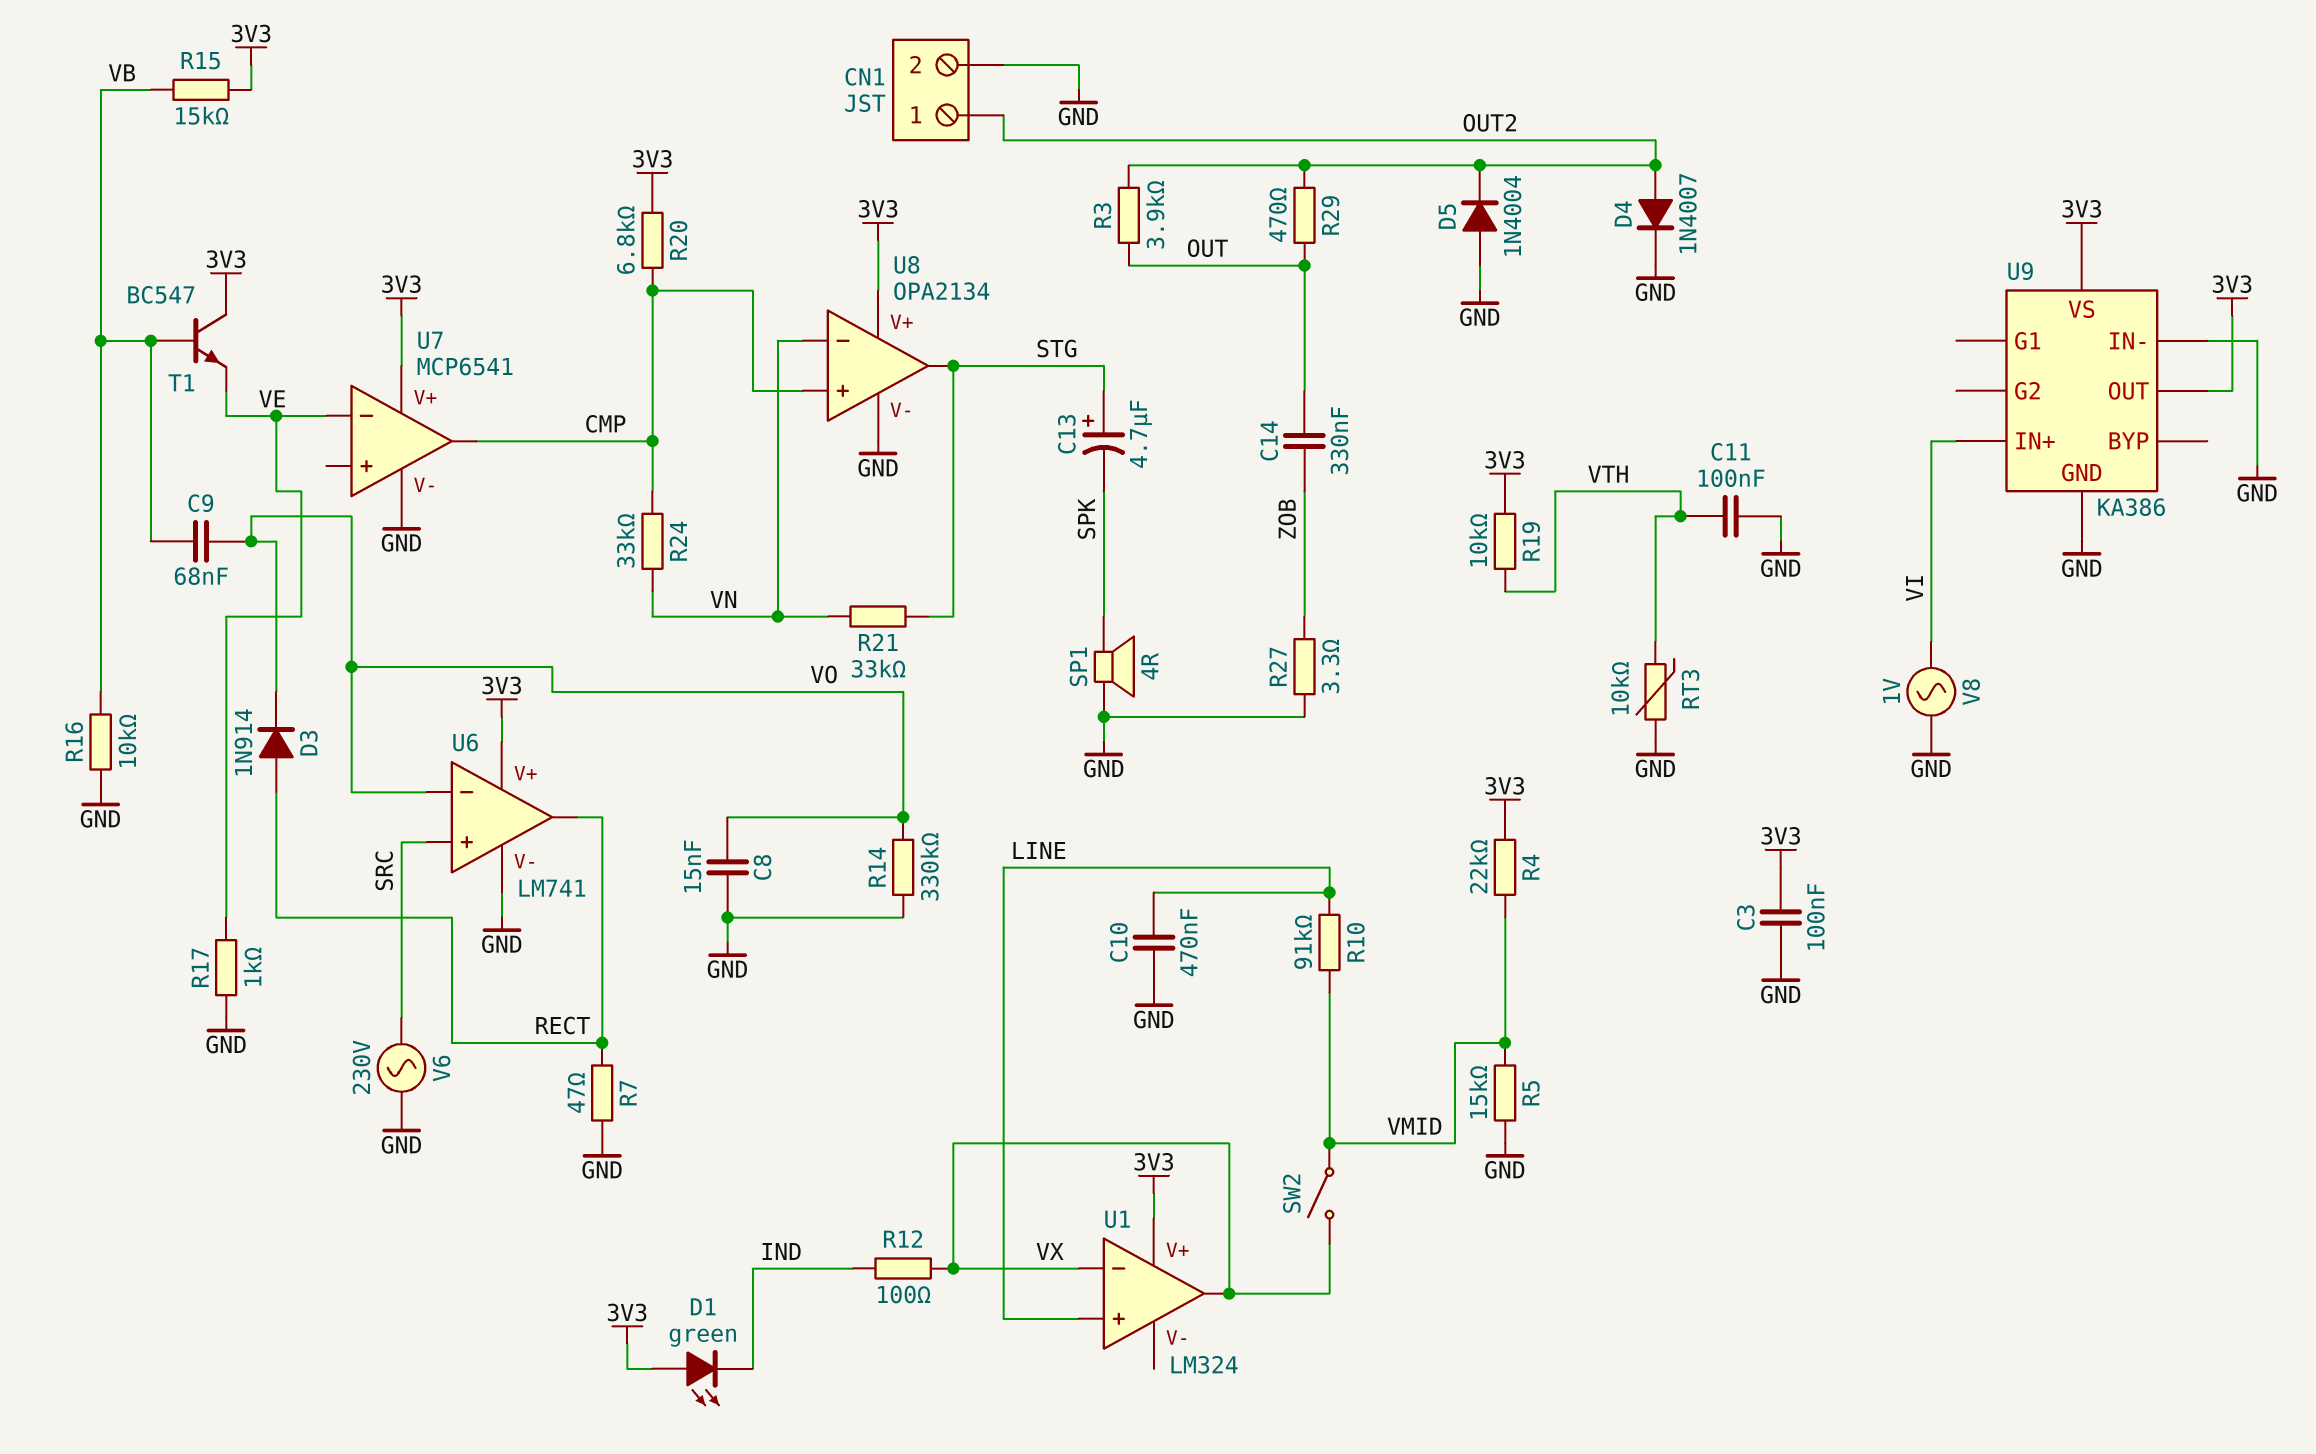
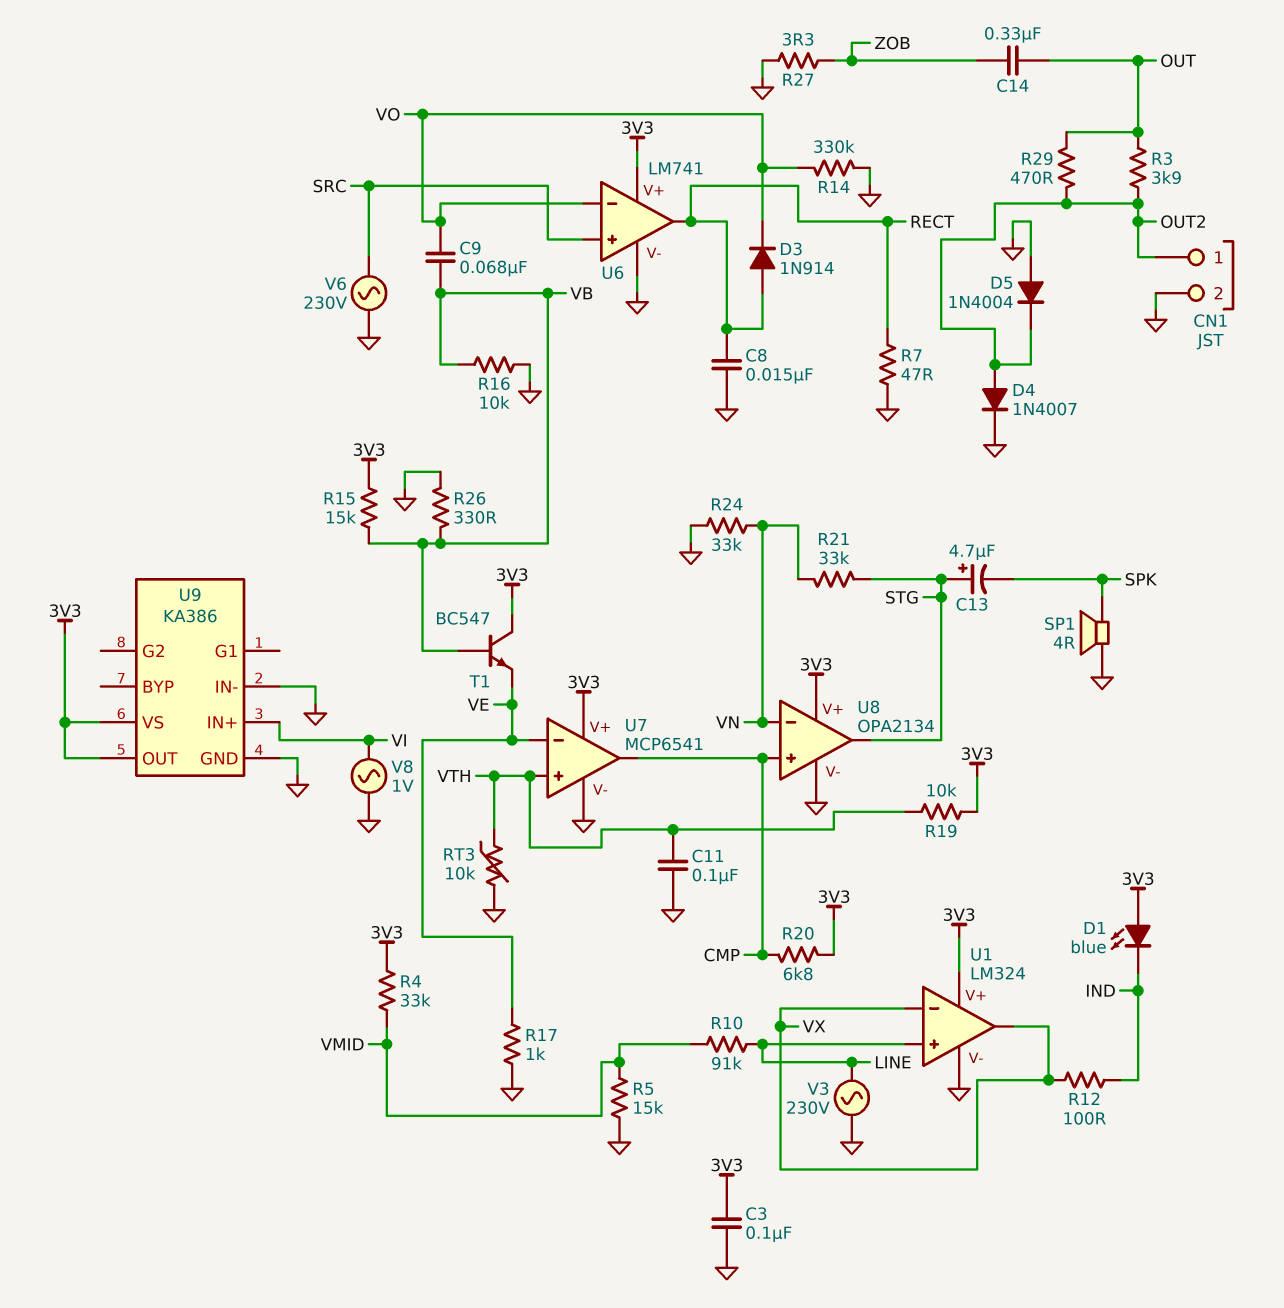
C8: 15nF (GND, VO) -> 15nF (GND, RECT)
C10: 470nF (GND, LINE) -> none
D1: LED green (A 3V3, K IND) -> LED blue (A 3V3, K IND)
R4: 22k (3V3, VMID) -> 33k (3V3, VMID)
R24: 33k (CMP, VN) -> 33k (GND, VN)
R26: none -> 330 (GND, VB)
SW2: switch (VMID, VX) -> none
U1 pin V-: none -> GND
U7 pin in+: none -> VTH
V3: none -> AC 230V (GND, LINE)

